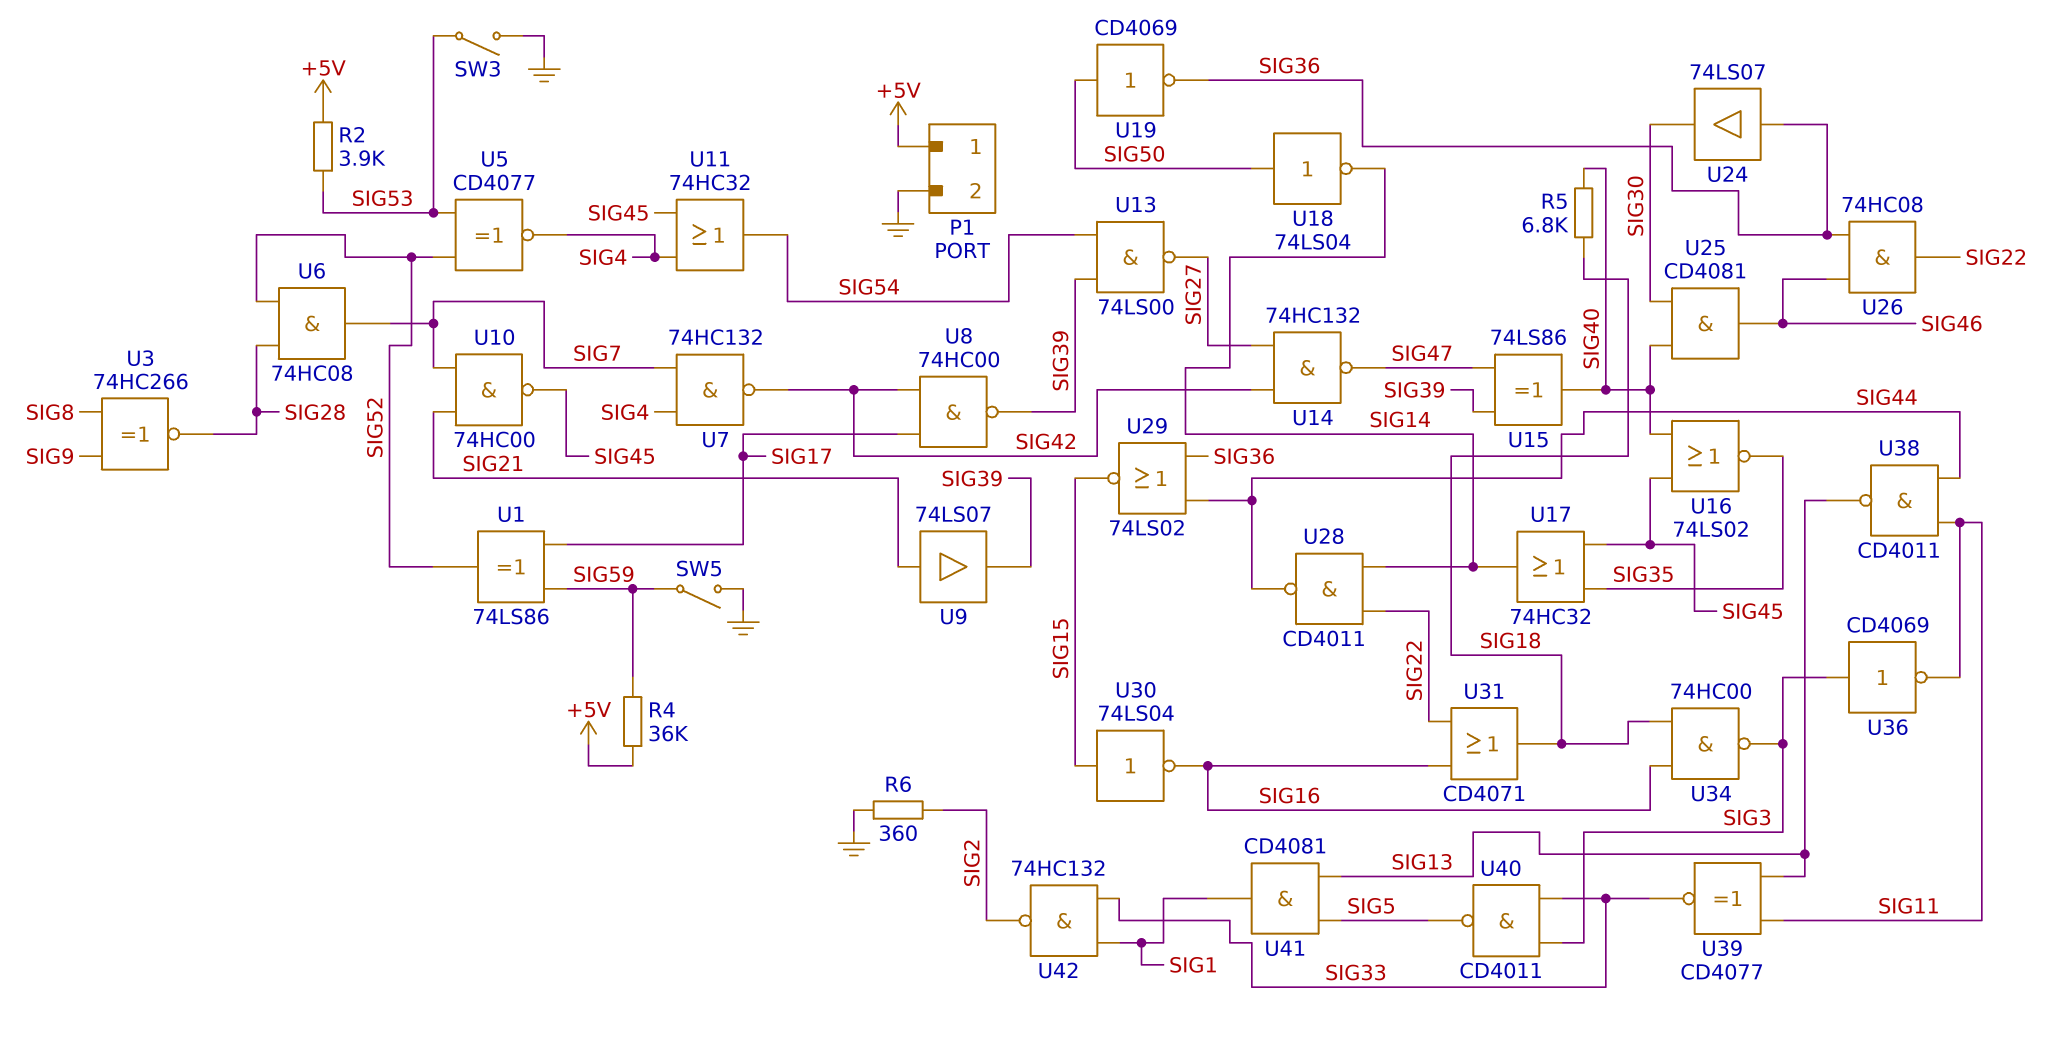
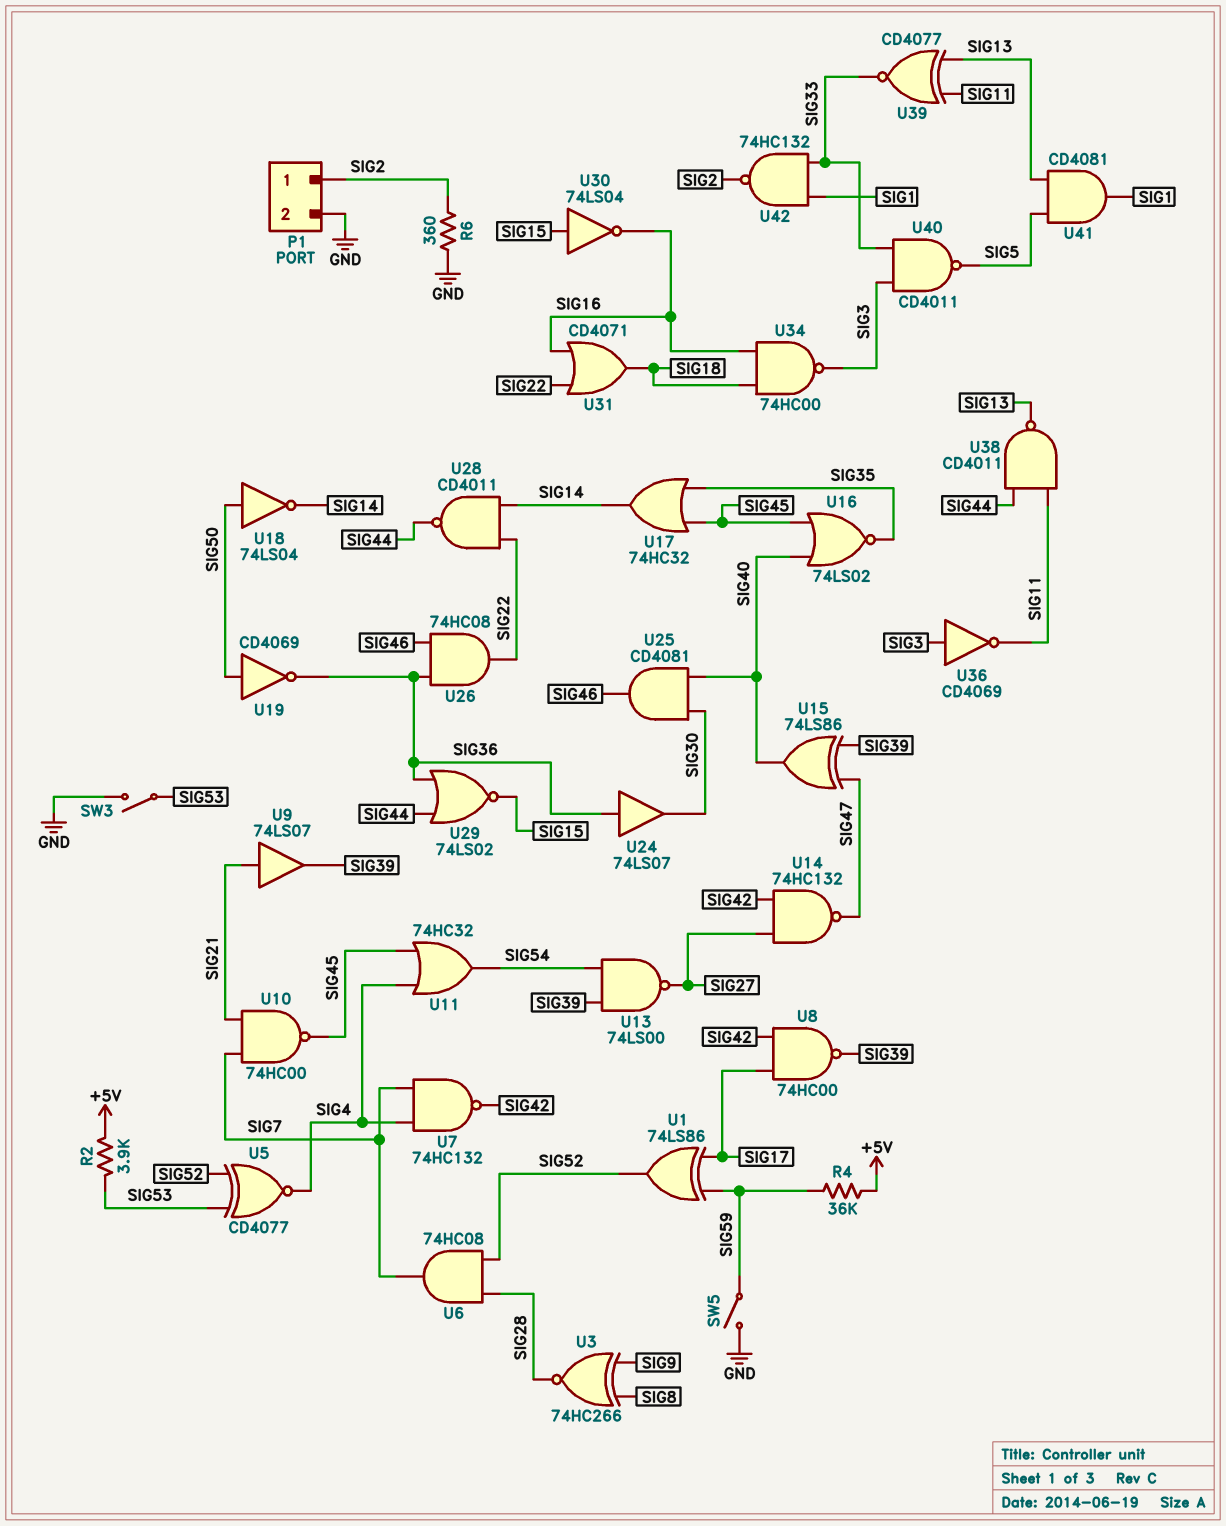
P1 pin 1: +5V -> SIG2
R5: 6.8k (SIG18, SIG40) -> none

